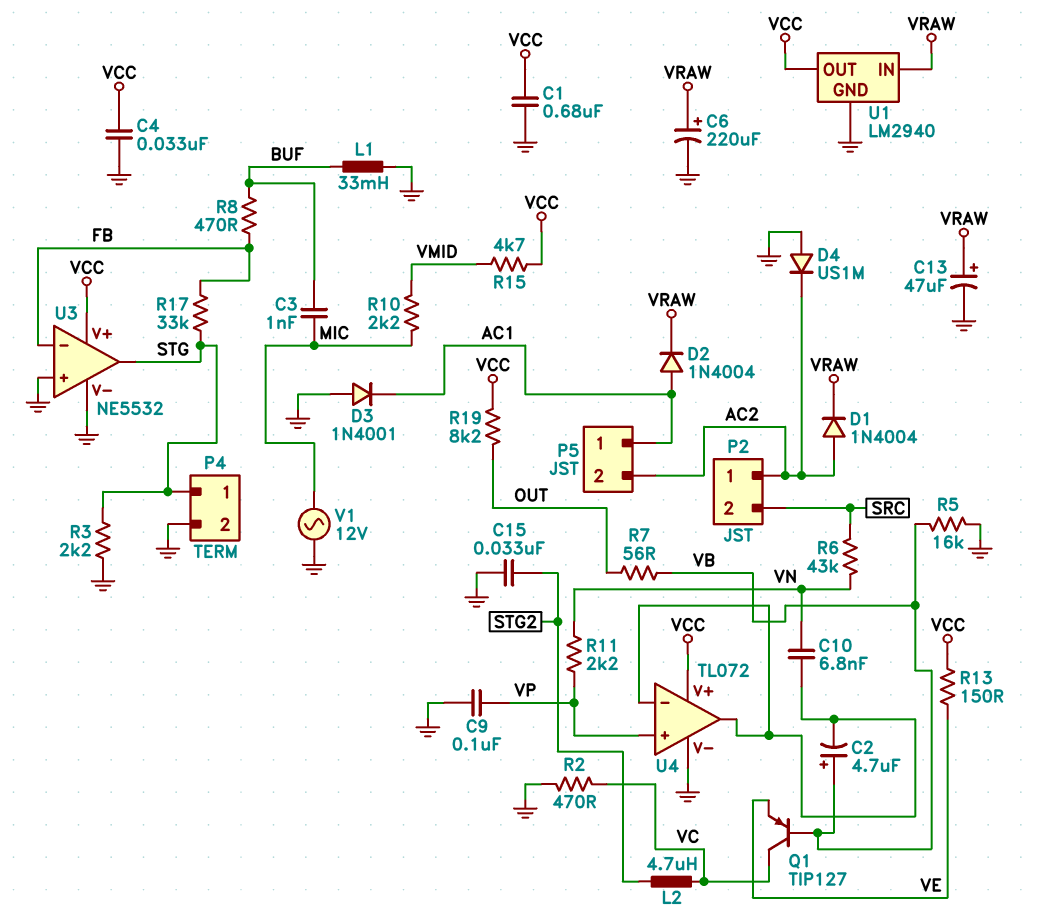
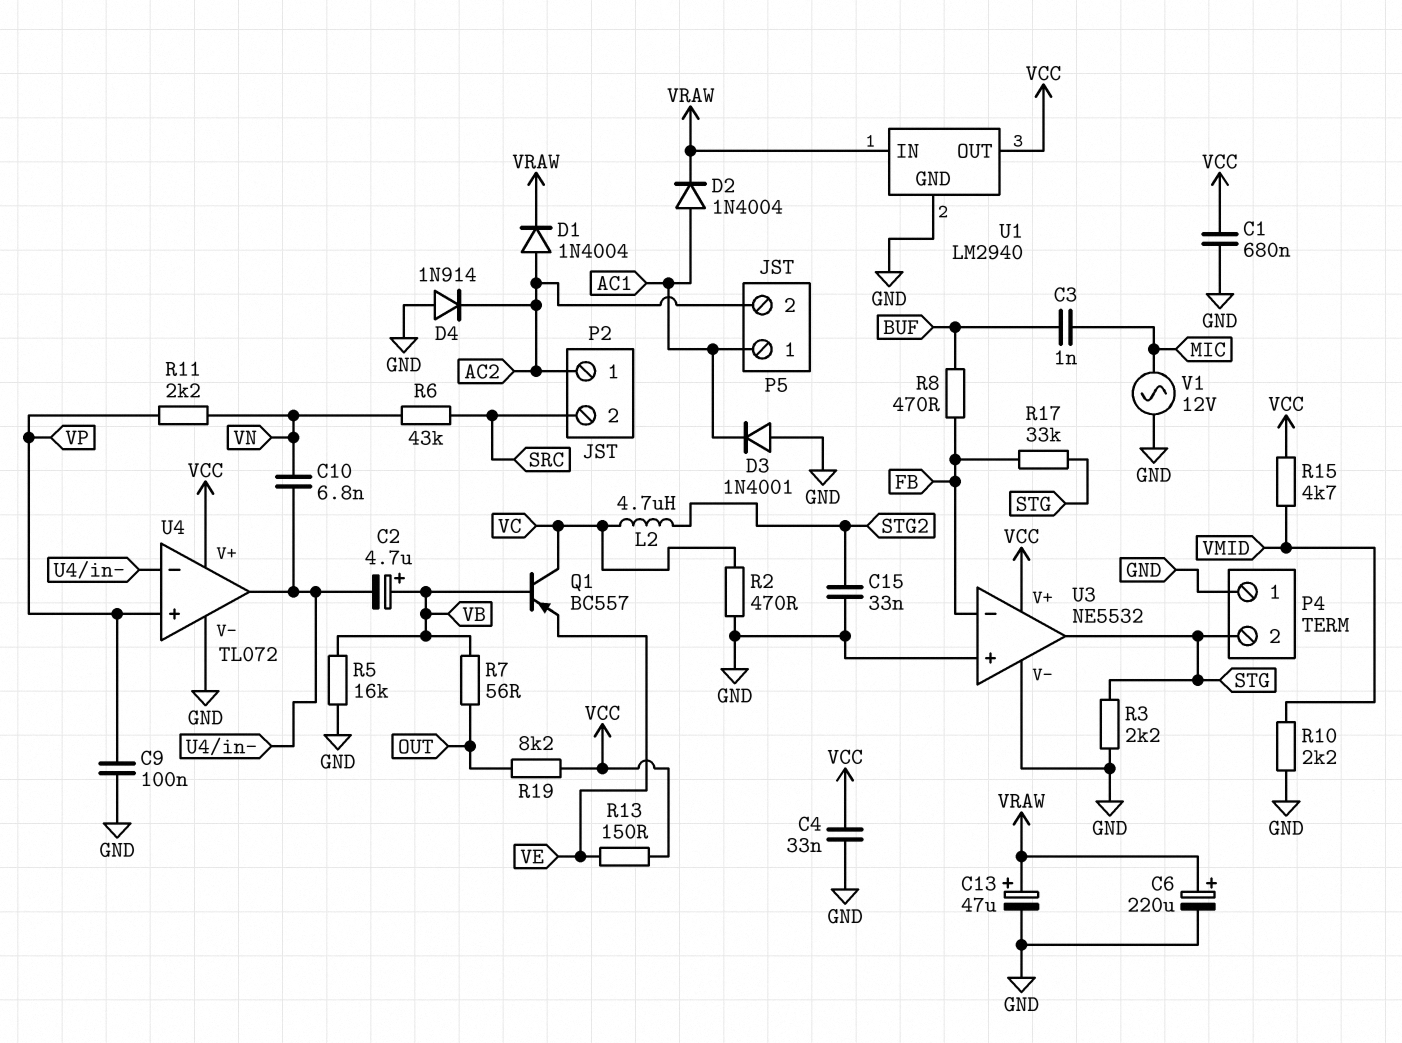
D4: diode US1M (A GND, K AC2) -> diode 1N914 (A GND, K AC2)
L1: 33mH (BUF, GND) -> none
P4 pin 1: STG -> GND
P4 pin 2: GND -> STG
Q1: PNP TIP127 (B VB, C VC, E VE) -> PNP BC557 (B VB, C VC, E VE)
R10: 2.2k (MIC, VMID) -> 2.2k (GND, VMID)

